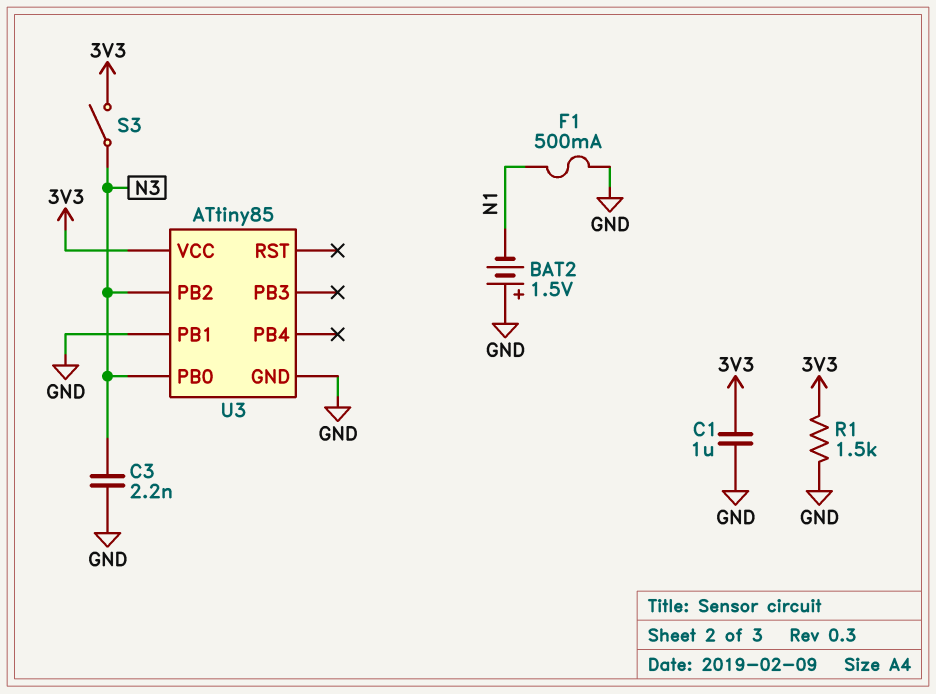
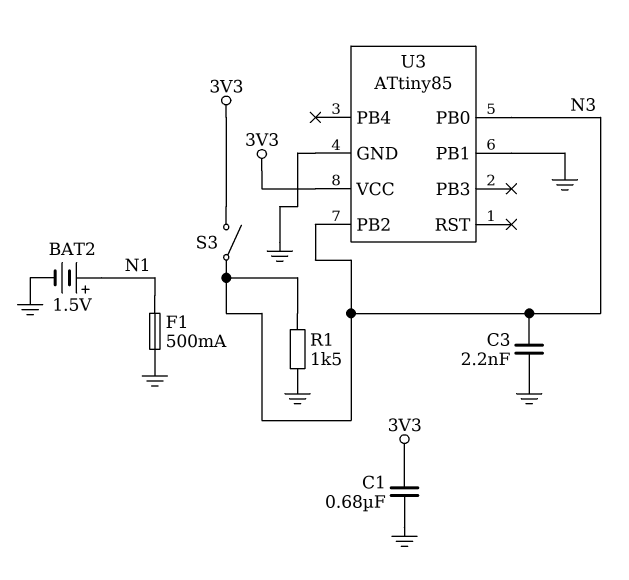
BAT2: 1.5V (plus GND, minus N1) -> 1.5V (plus N1, minus GND)
C1: 1uF (3V3, GND) -> 680nF (3V3, GND)
R1: 1.5k (3V3, GND) -> 1.5k (GND, N3)

